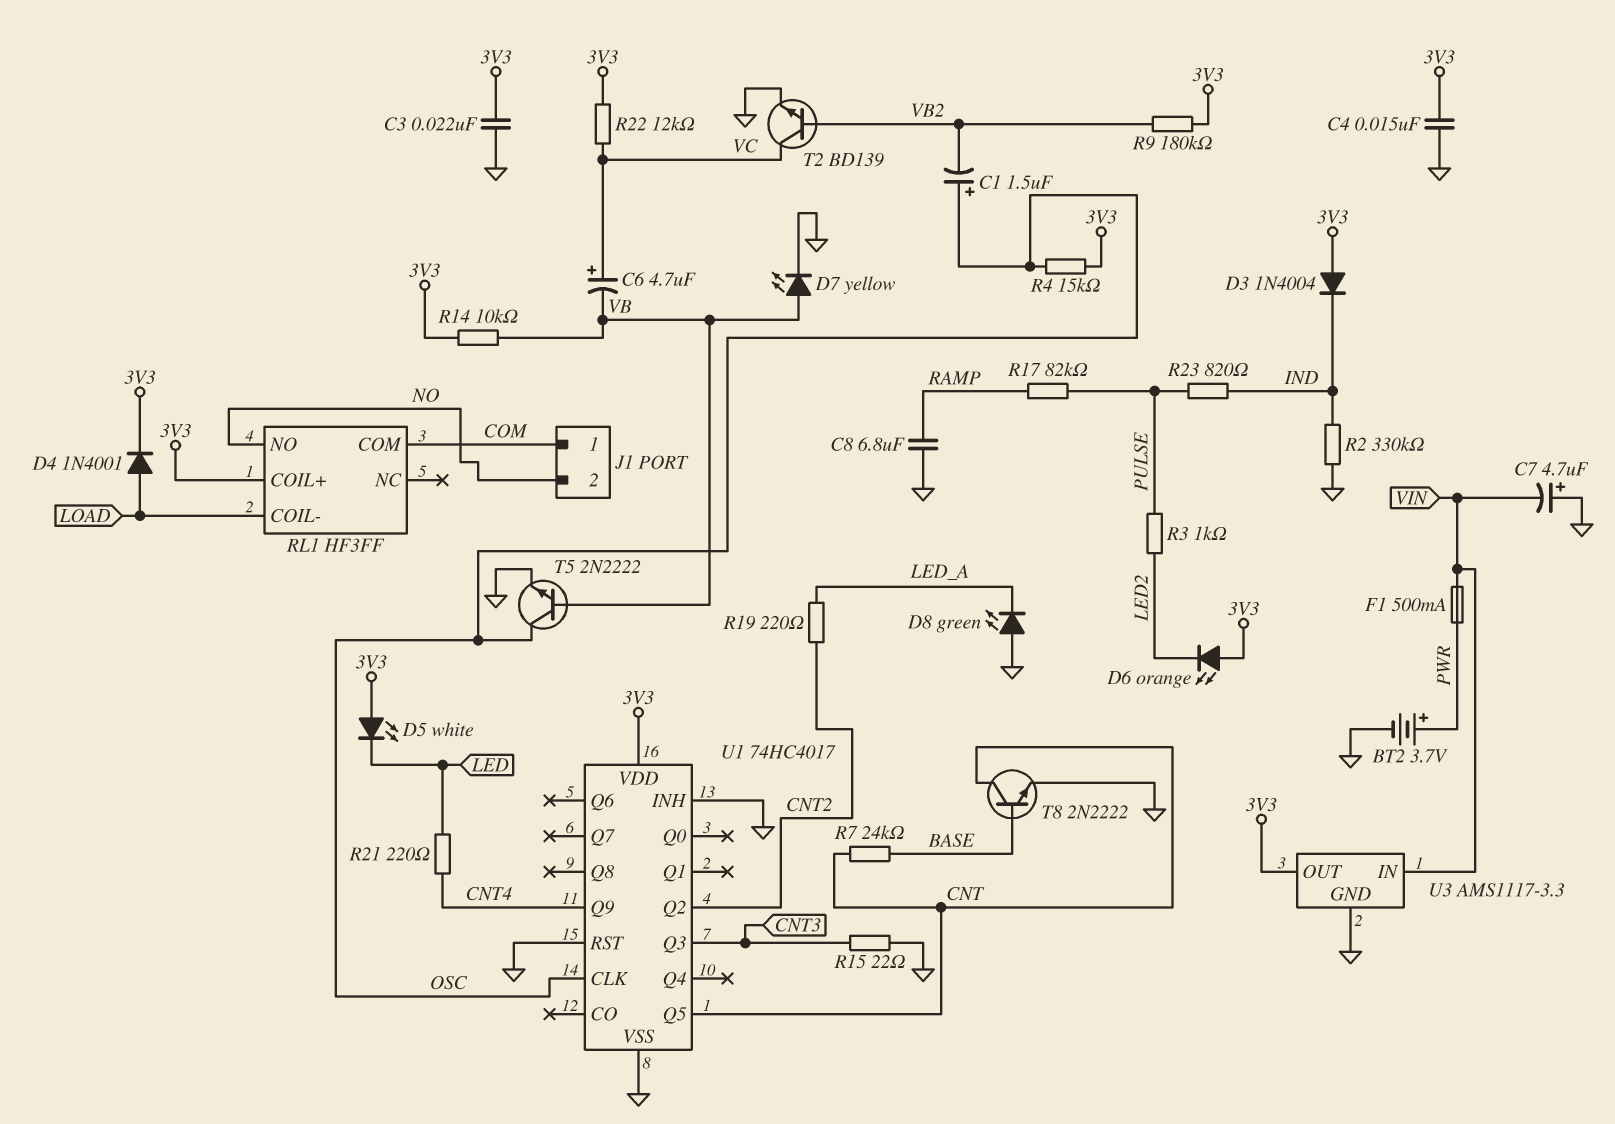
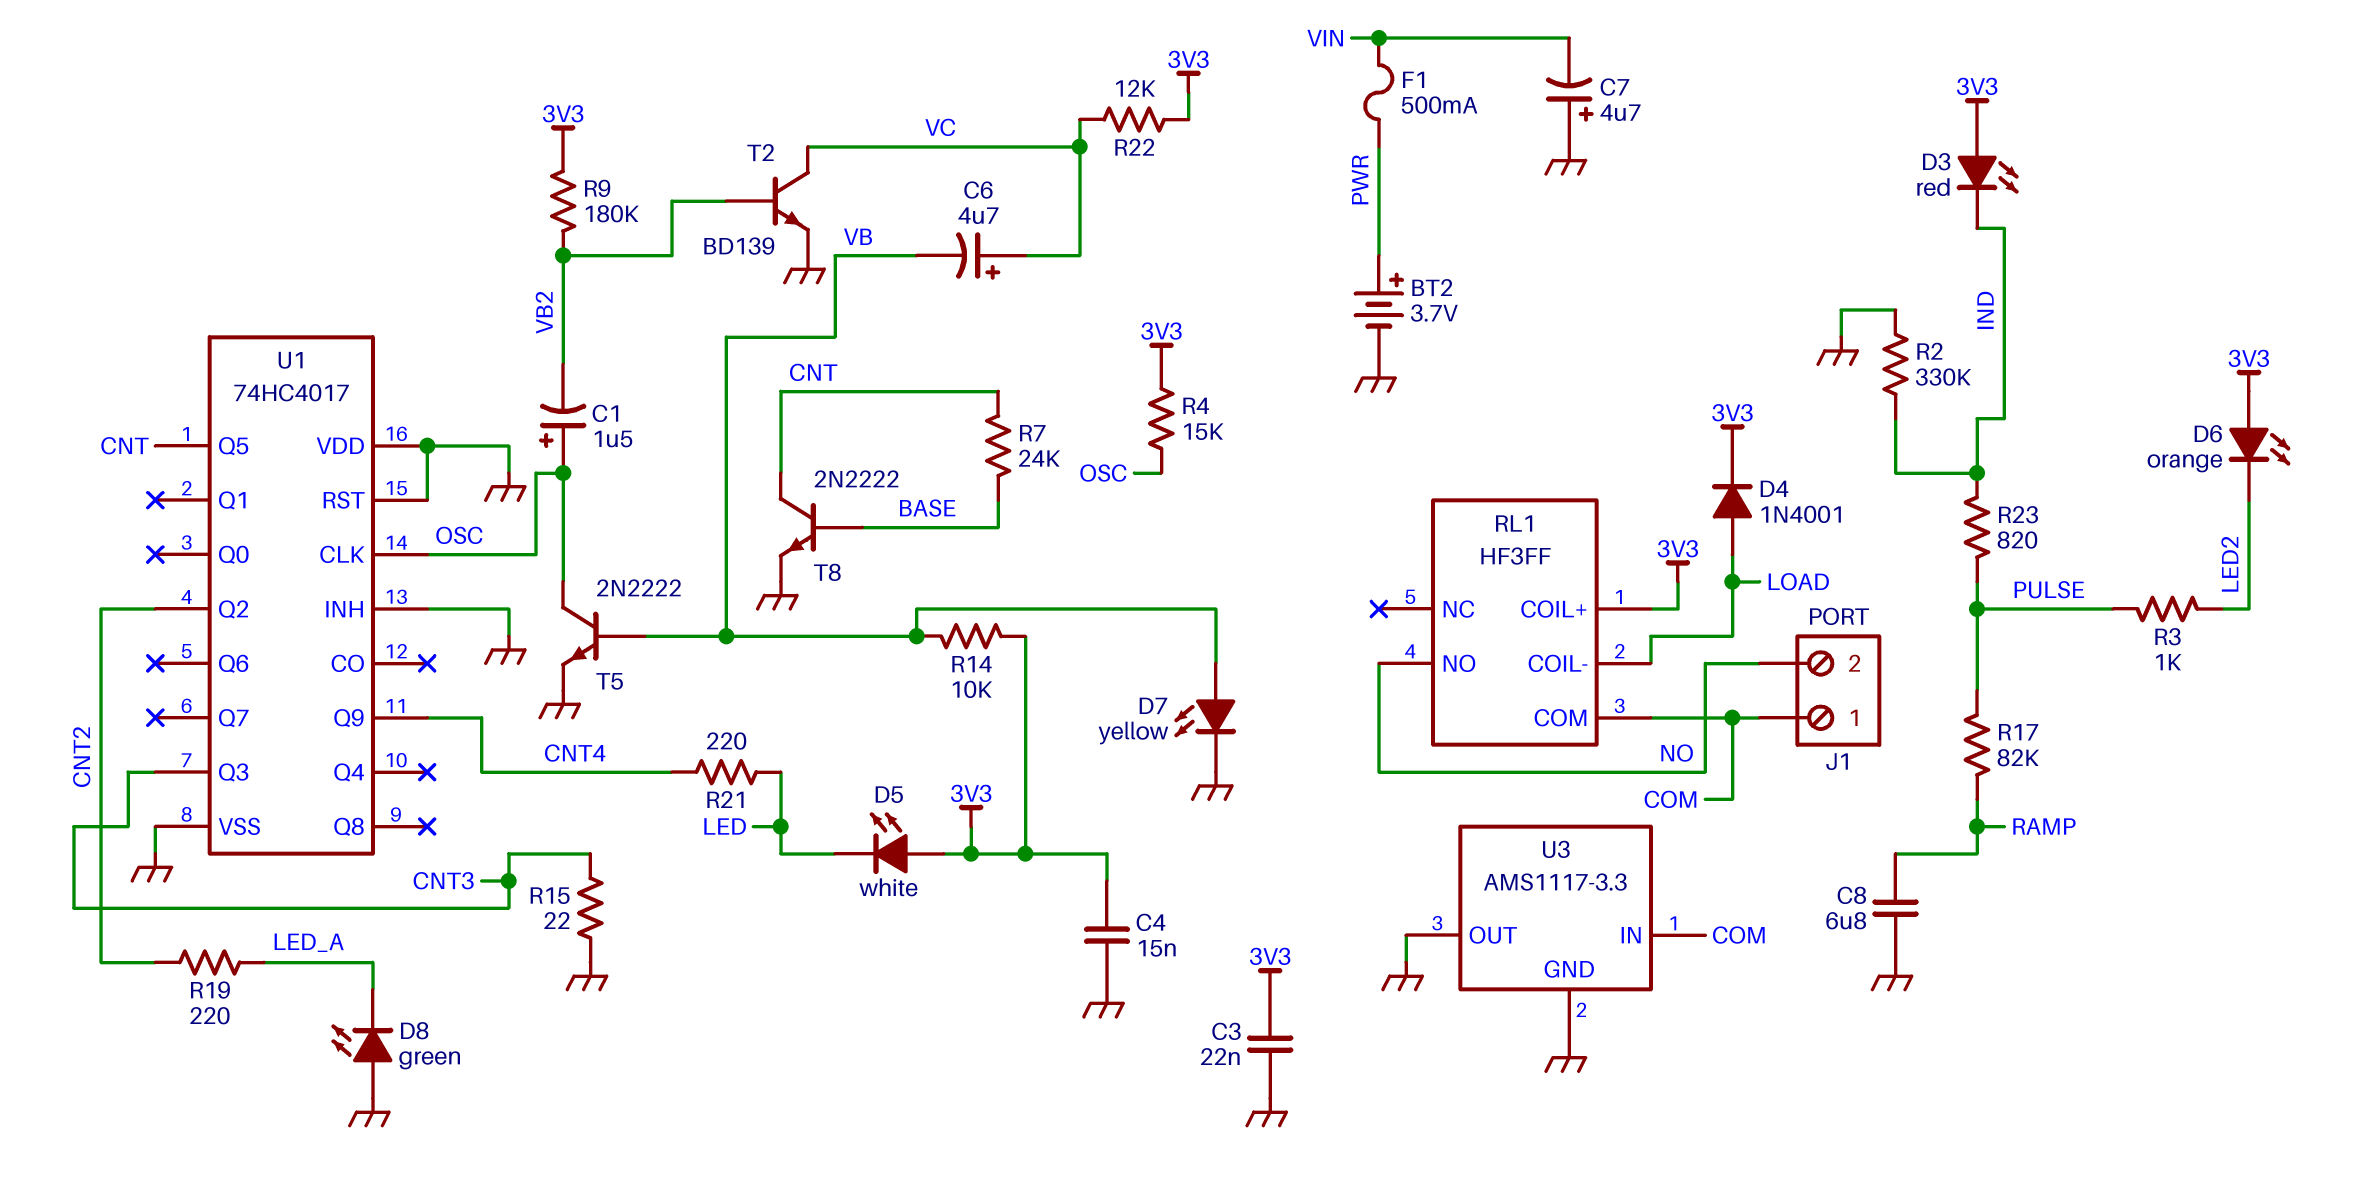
D3: diode 1N4004 (A 3V3, K IND) -> LED red (A 3V3, K IND)
U1 pin VDD: 3V3 -> GND
U3 pin IN: VIN -> COM
U3 pin OUT: 3V3 -> GND

